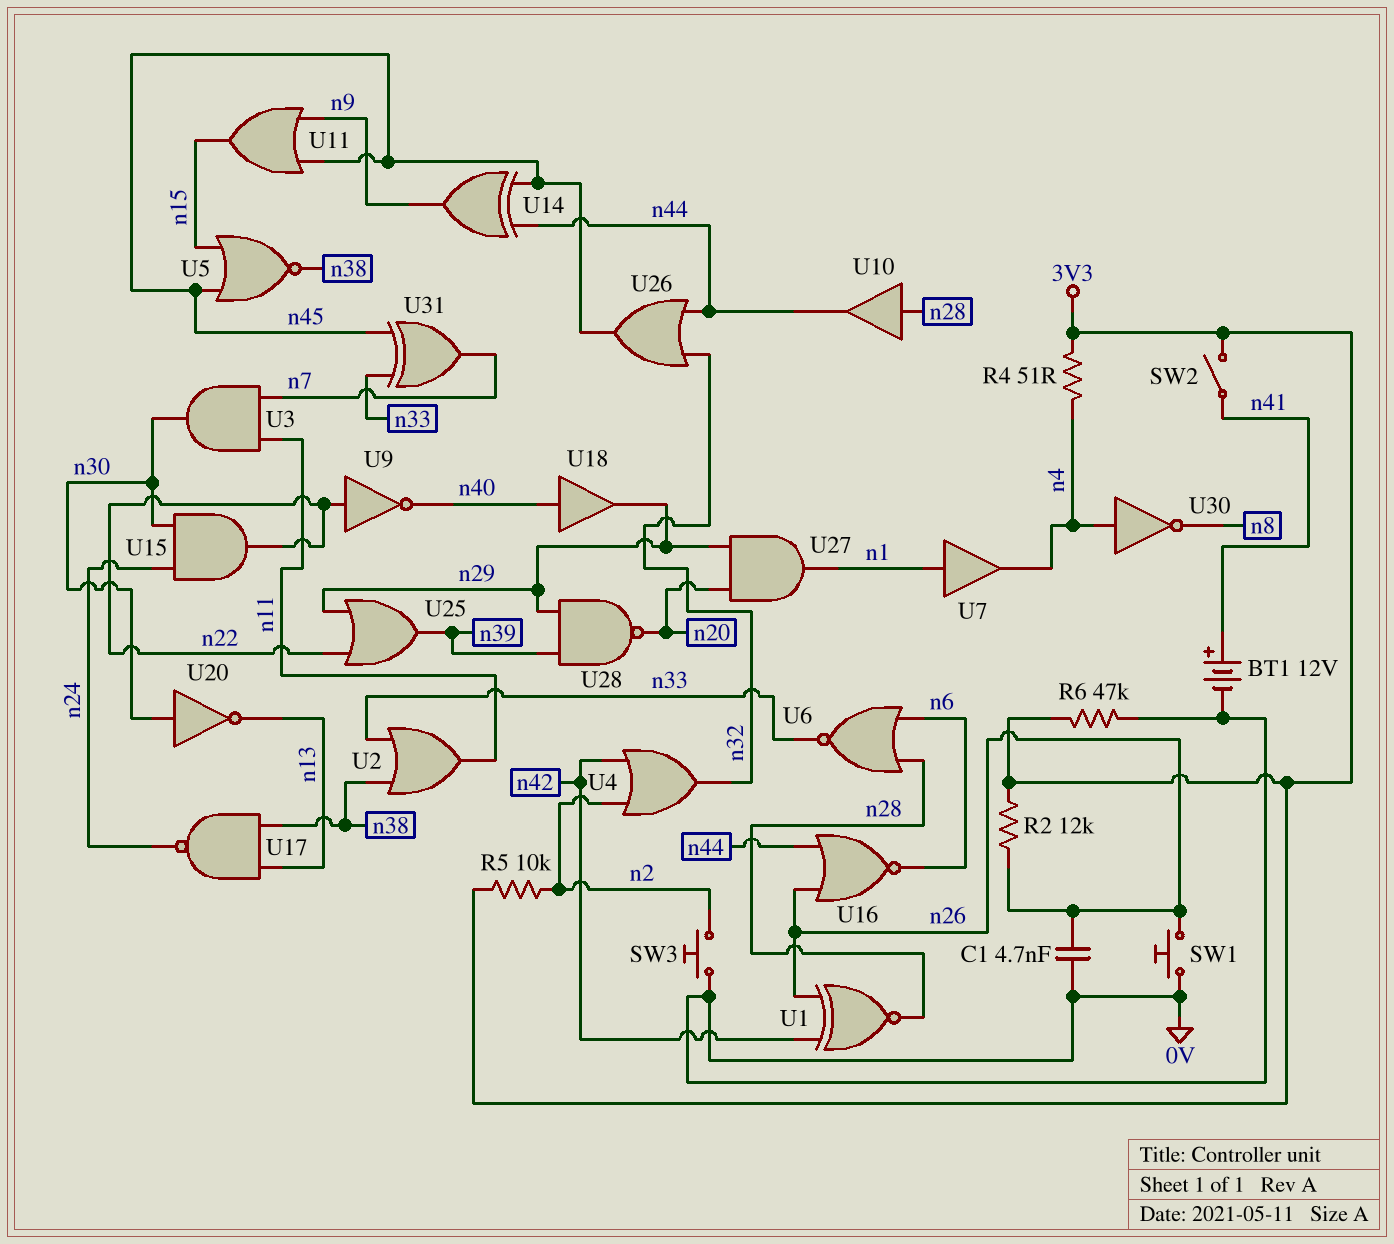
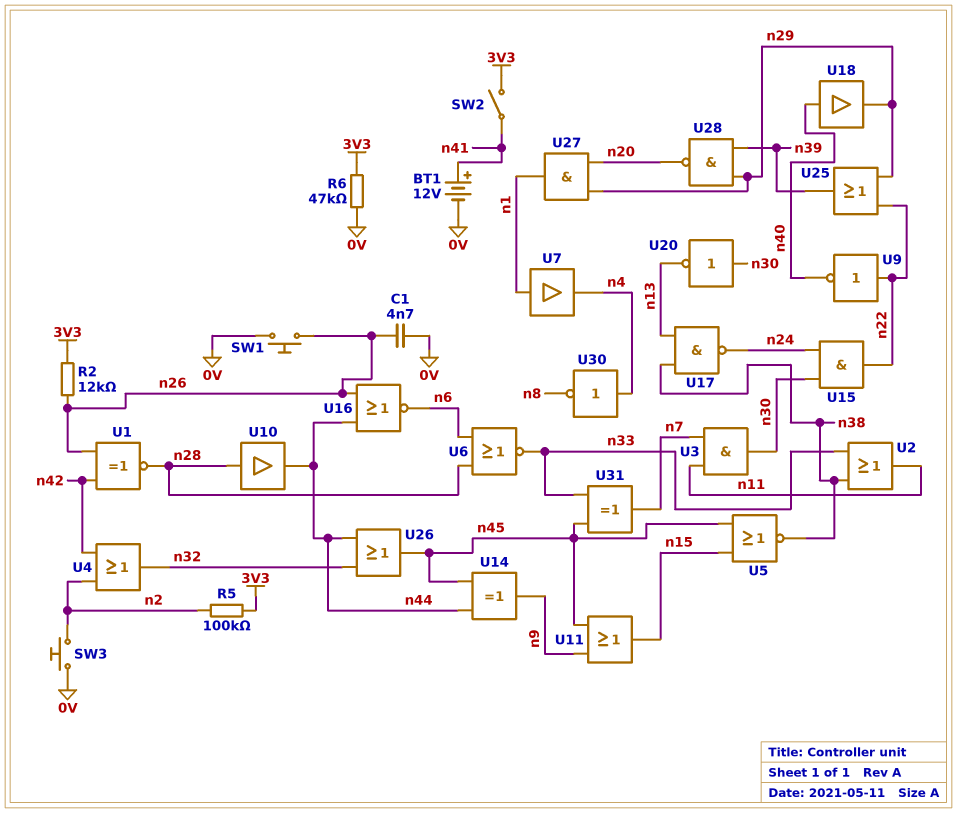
R4: 51 (3V3, n4) -> none
R5: 10k (3V3, n2) -> 100k (3V3, n2)

